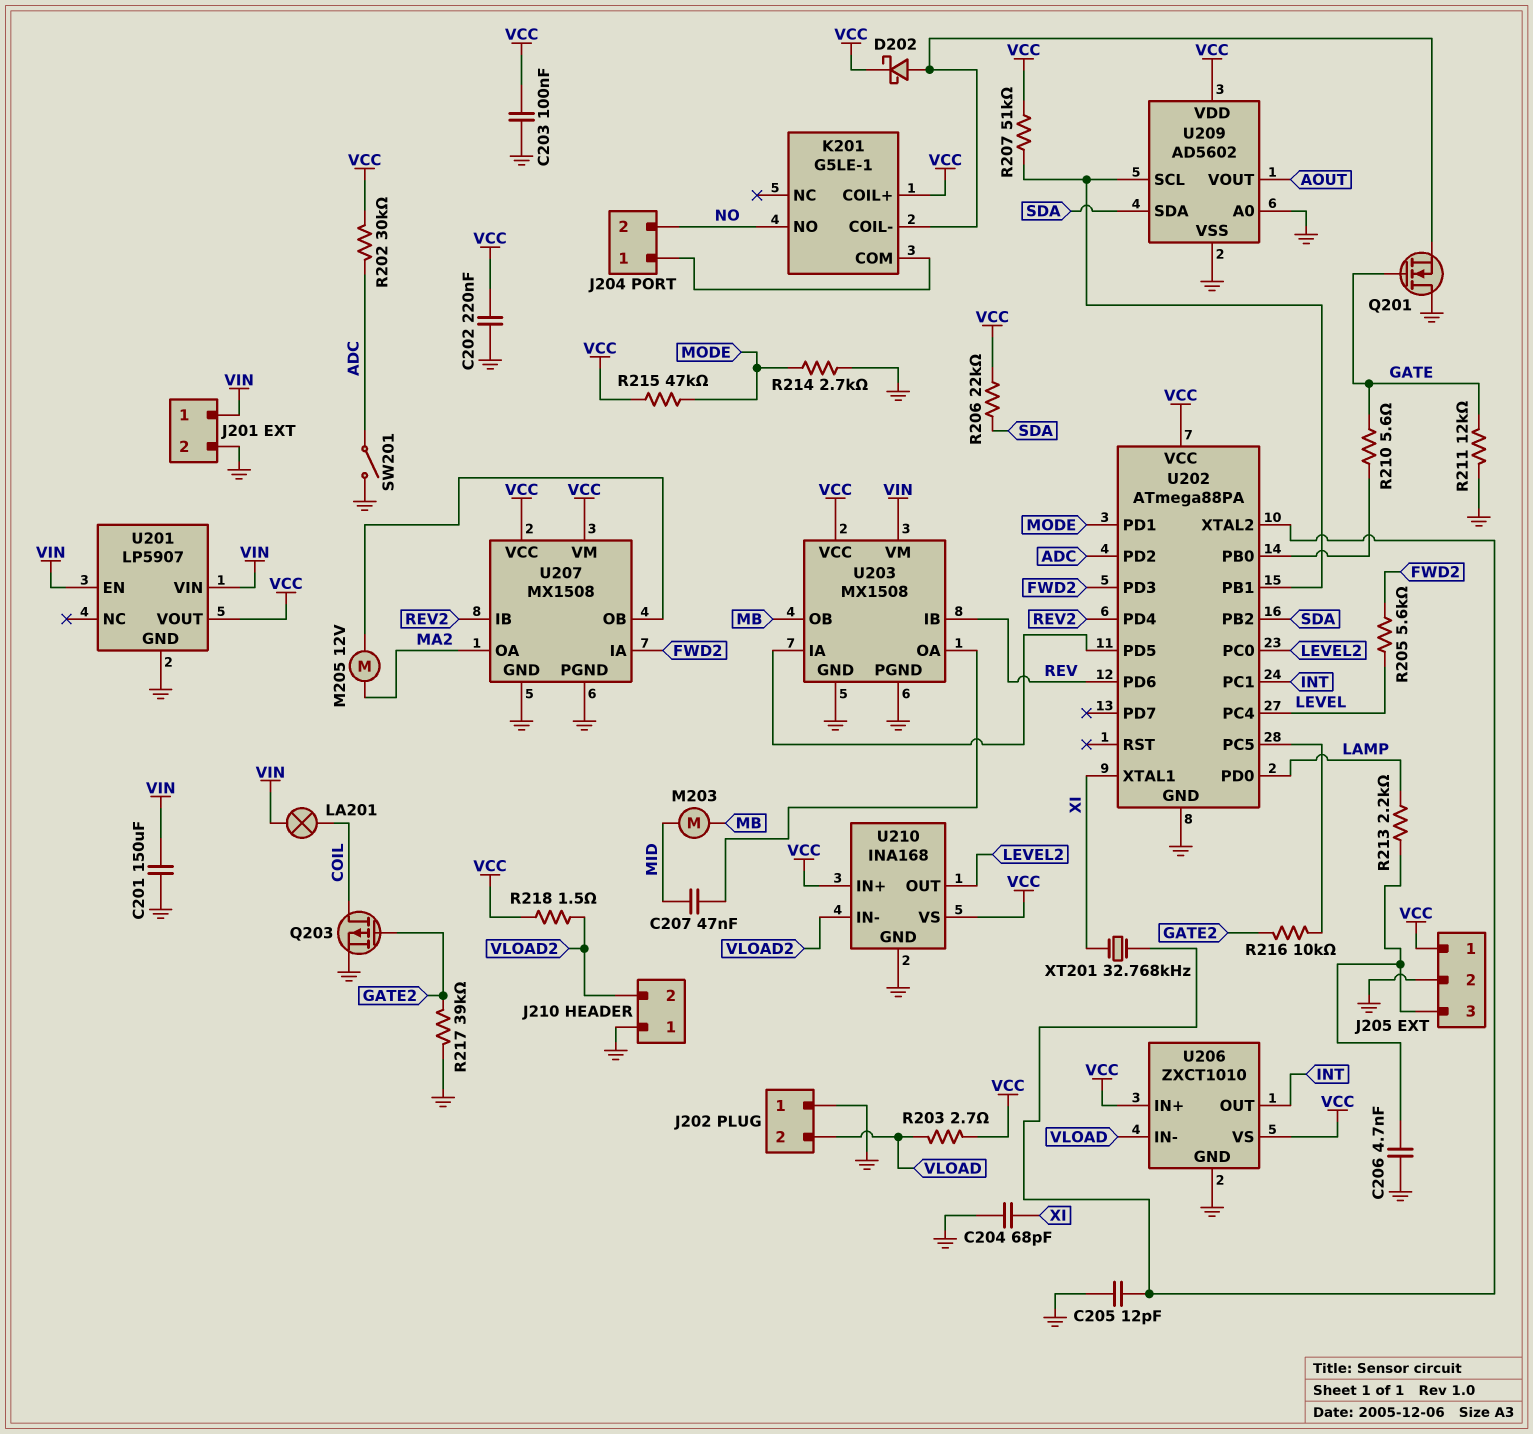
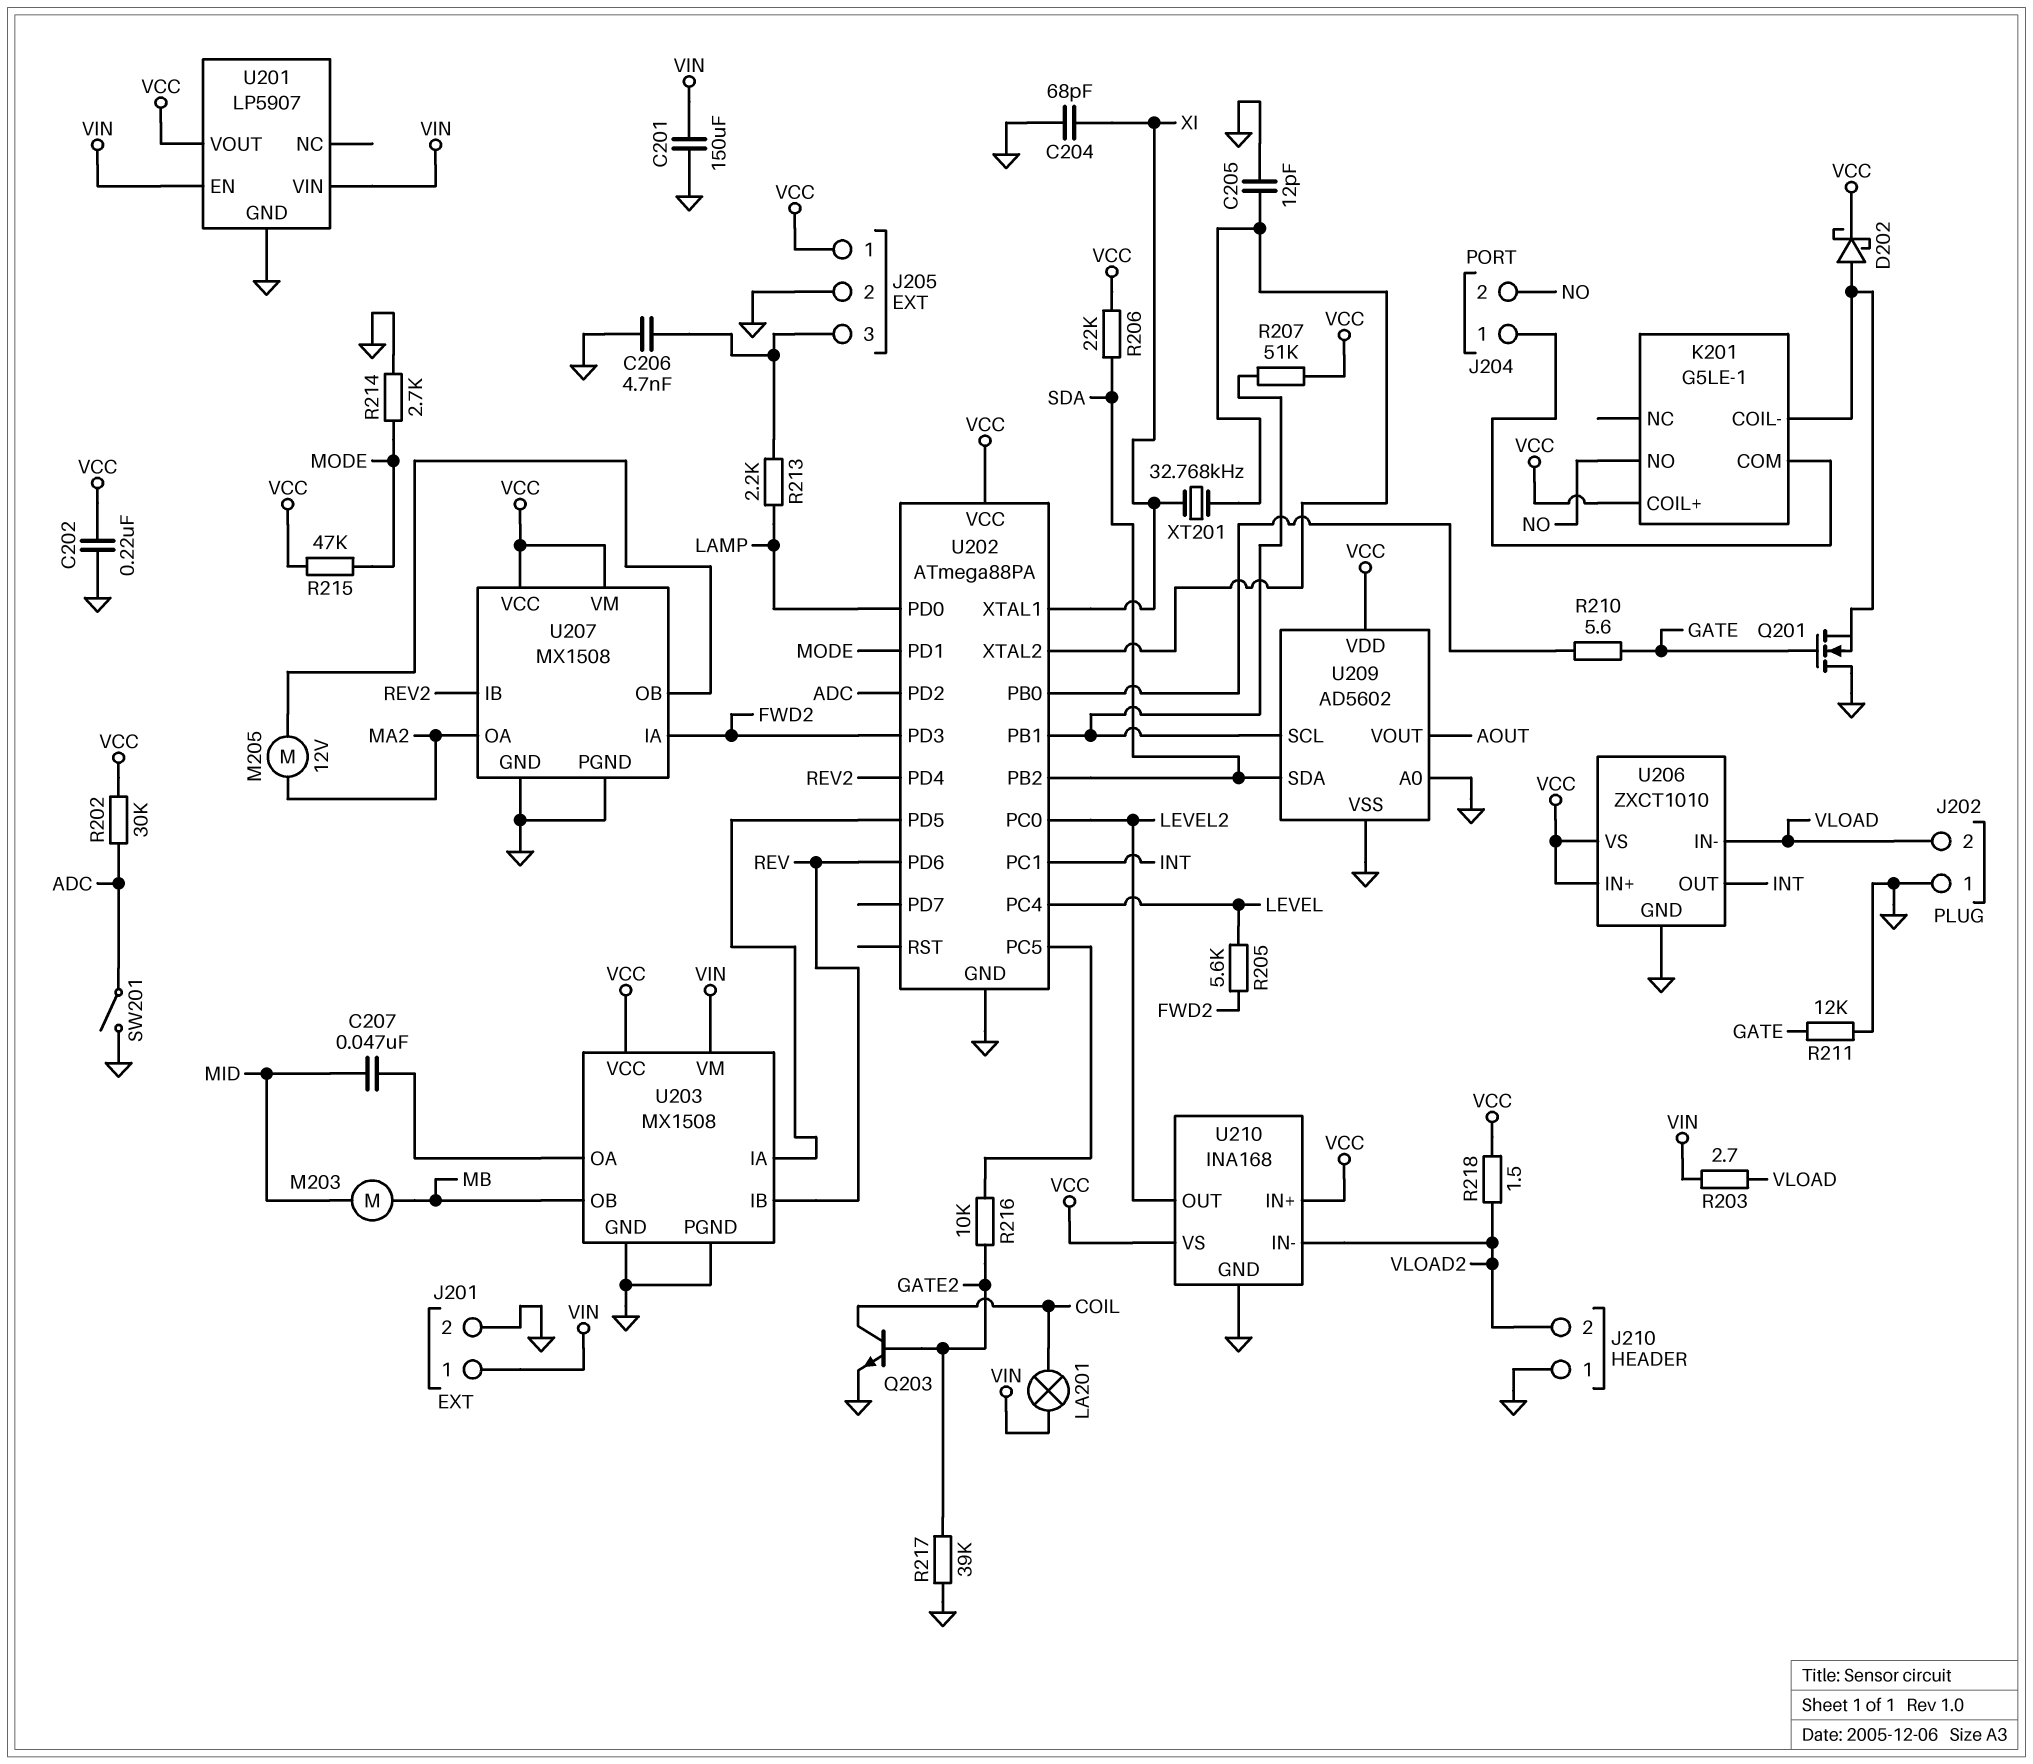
C203: 100nF (GND, VCC) -> none
Q203: PMOS (G GATE2, D COIL, S GND) -> NPN (B GATE2, C COIL, E GND)
R203: 2.7 (VCC, VLOAD) -> 2.7 (VIN, VLOAD)

